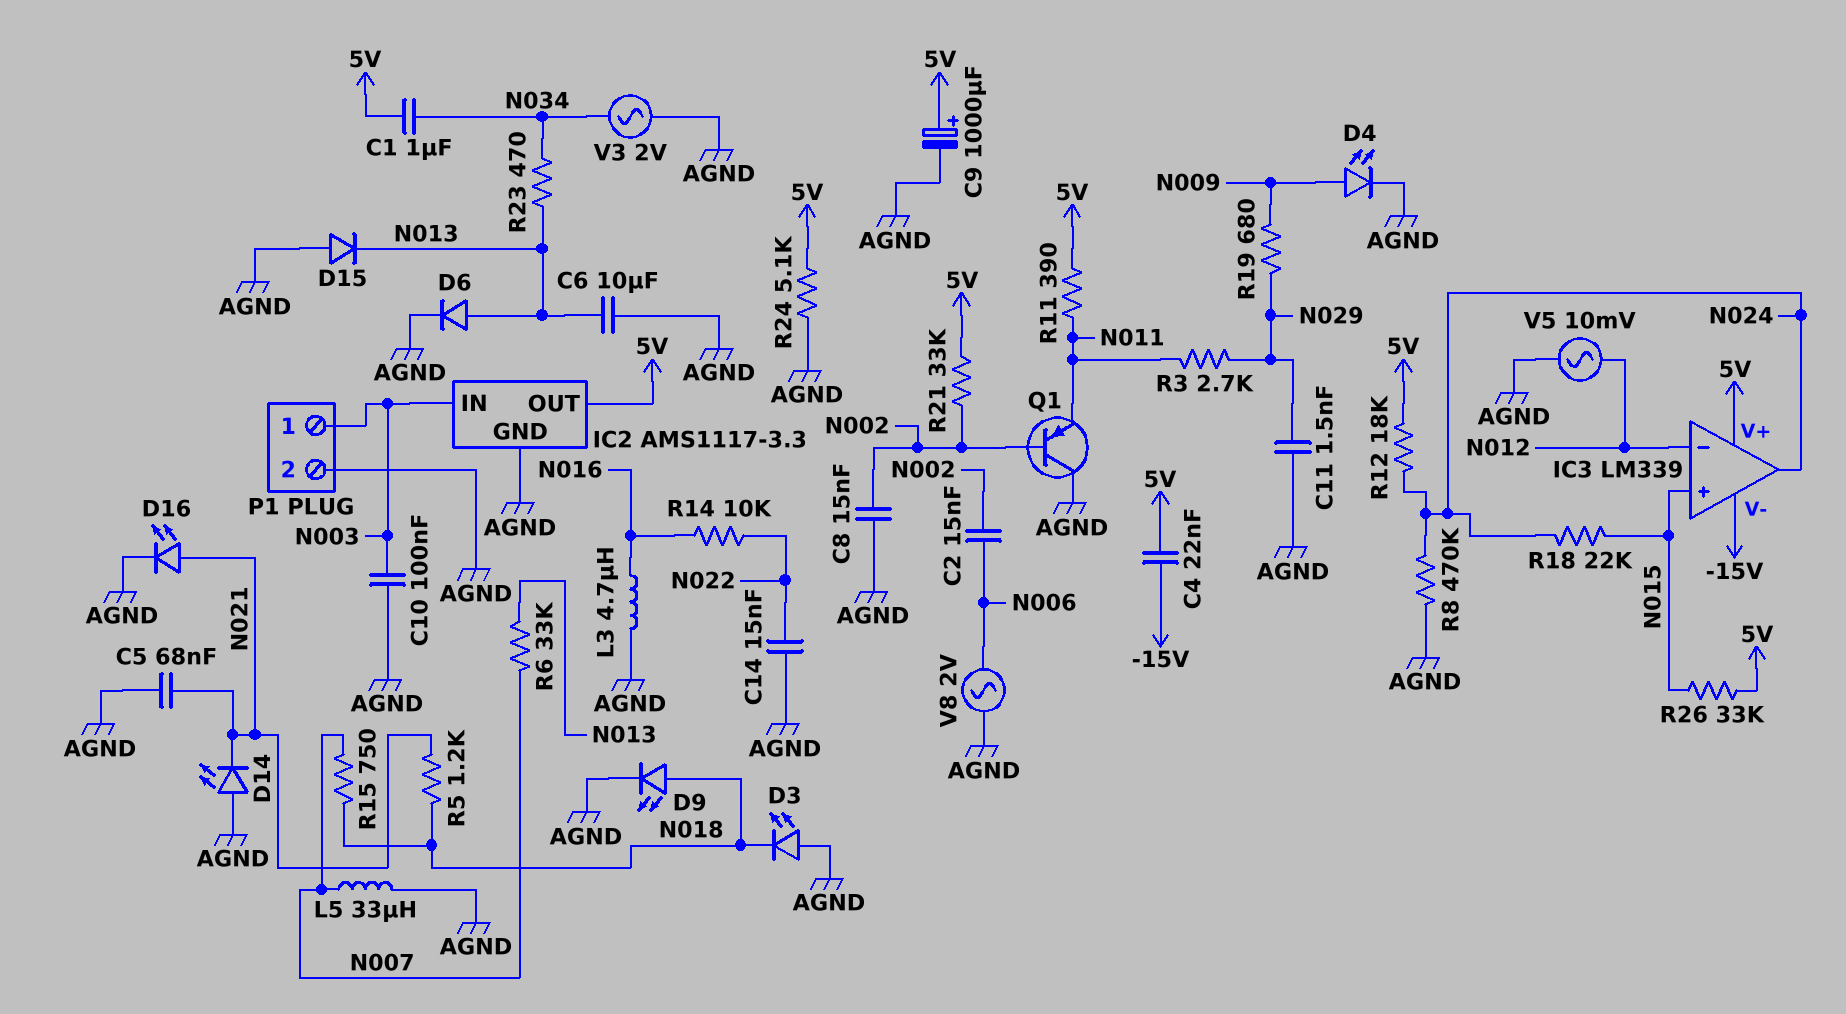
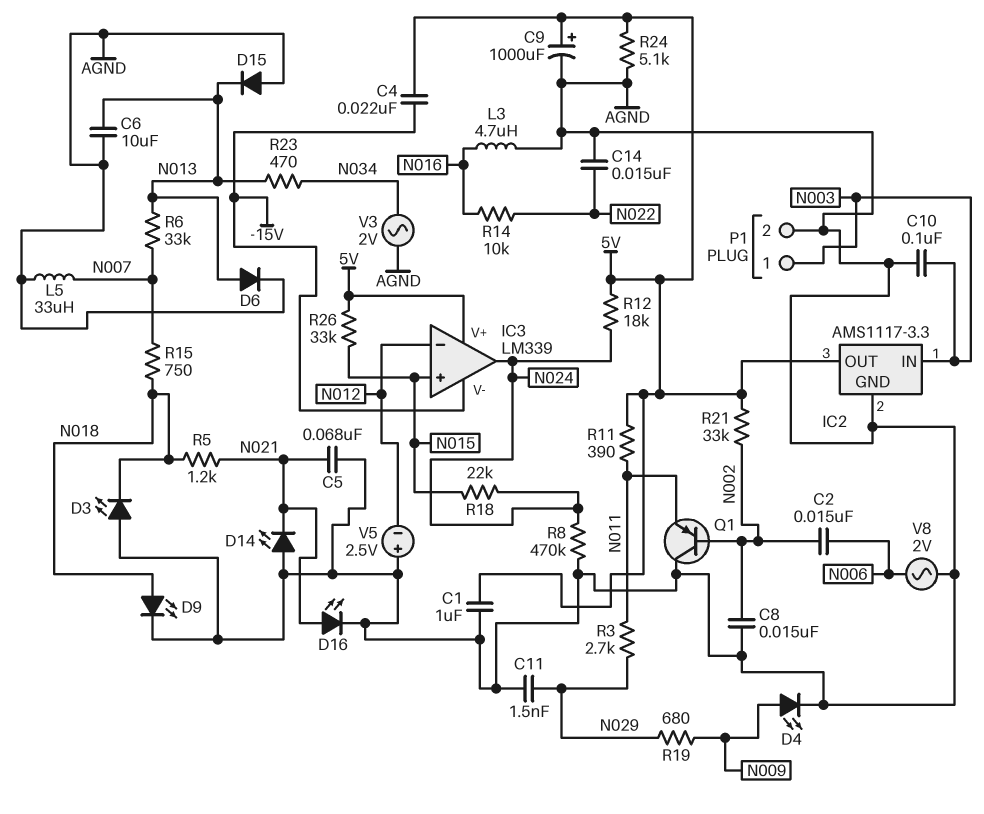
C1: 1uF (5V, N034) -> 1uF (5V, AGND)
V5: AC 10mV (AGND, N012) -> 2.5V (plus AGND, minus N012)

